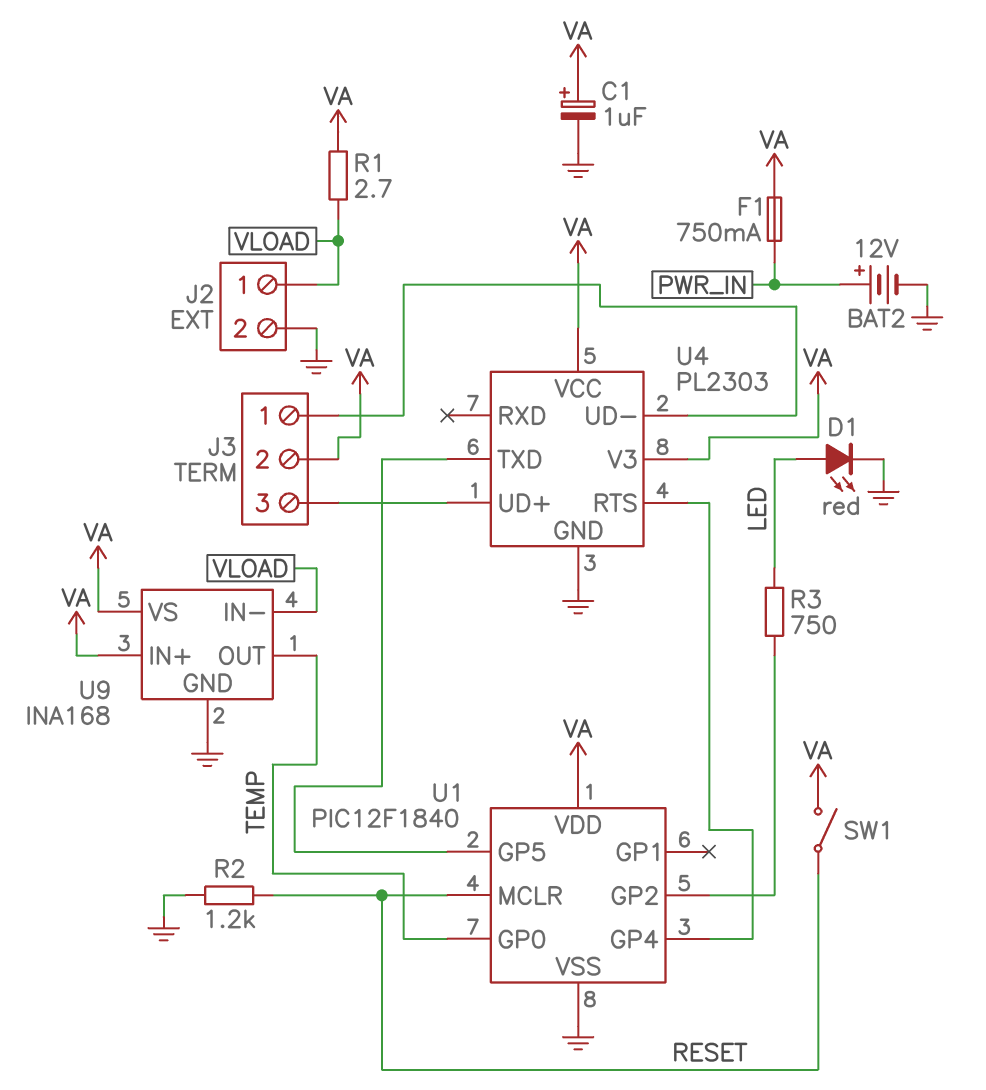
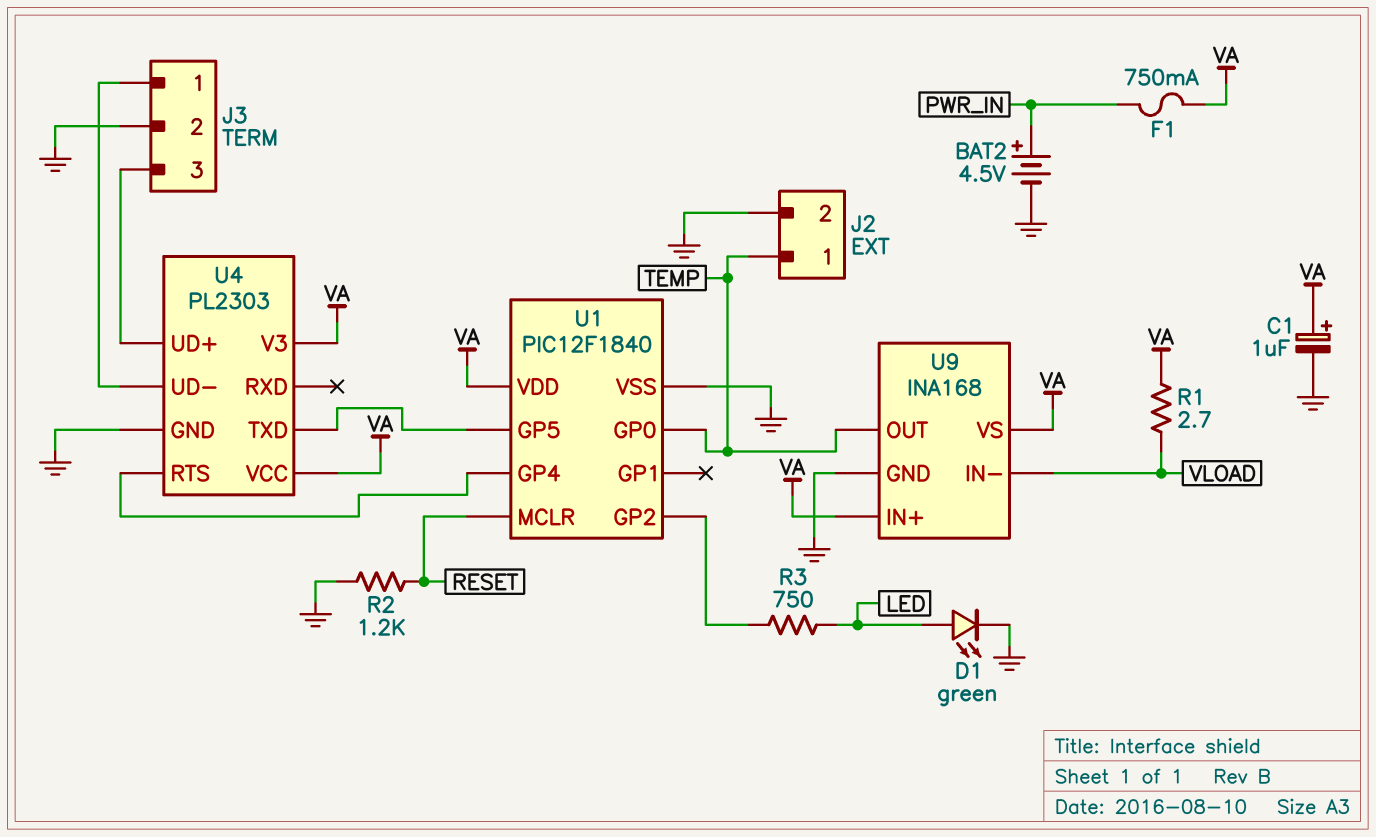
BAT2: 12V (plus PWR_IN, minus GND) -> 4.5V (plus PWR_IN, minus GND)
D1: LED red (A LED, K GND) -> LED green (A LED, K GND)
J2 pin 1: VLOAD -> TEMP
J3 pin 2: VA -> GND
SW1: switch (RESET, VA) -> none

